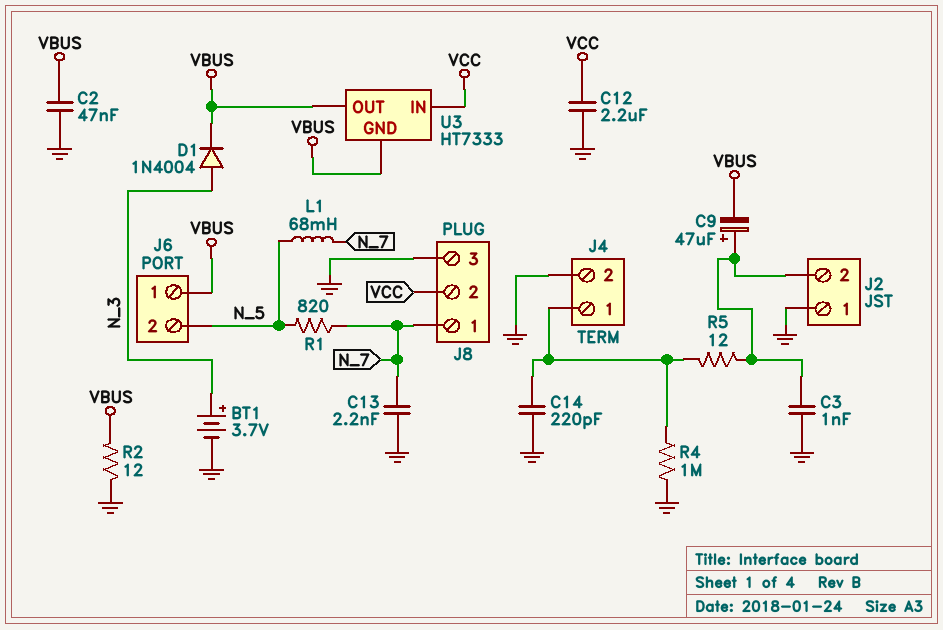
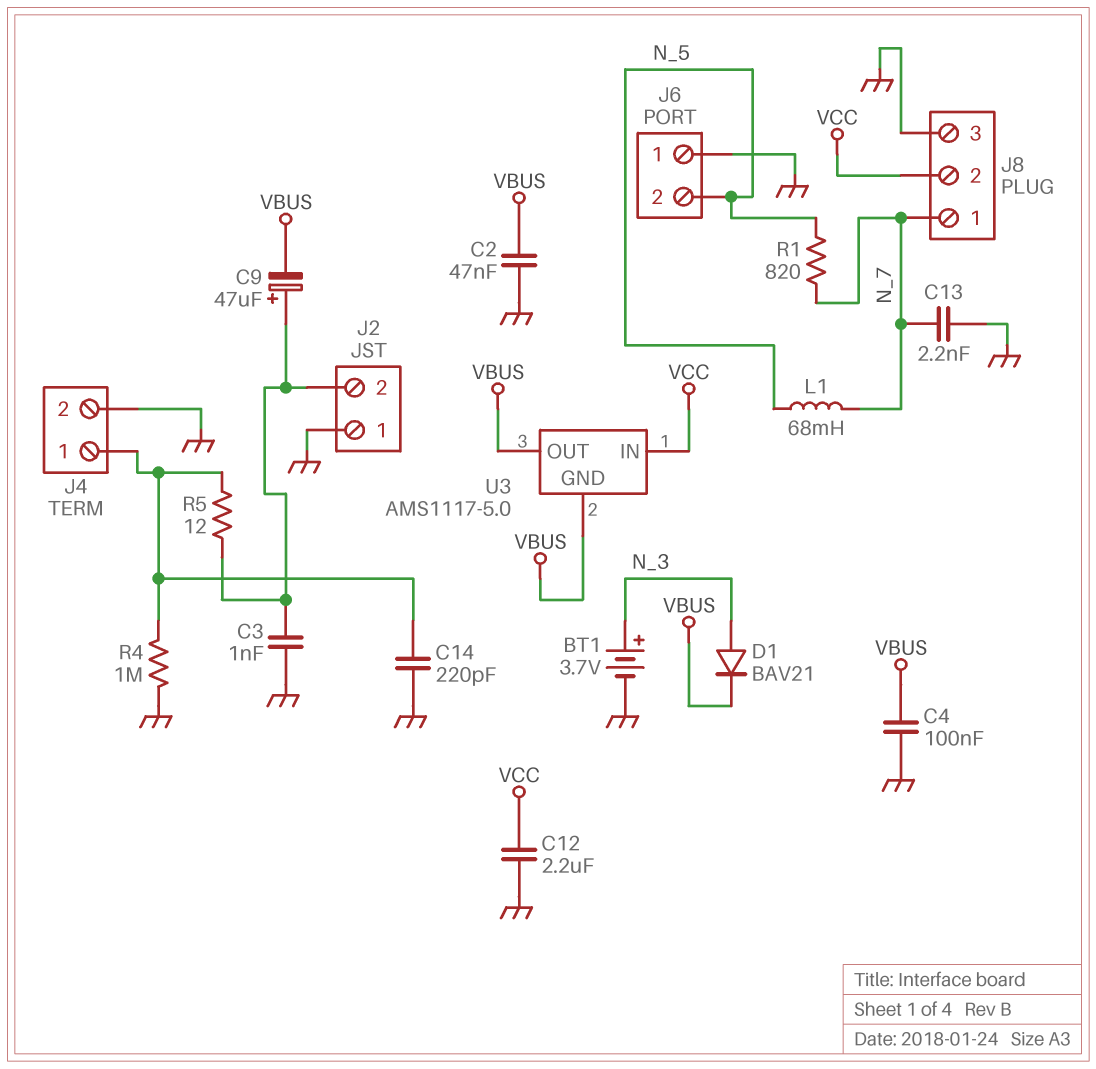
C4: none -> 100nF (GND, VBUS)
D1: diode 1N4004 (A N_3, K VBUS) -> diode BAV21 (A N_3, K VBUS)
J6 pin 1: VBUS -> GND
R2: 12 (GND, VBUS) -> none
U3: HT7333 -> AMS1117-5.0

